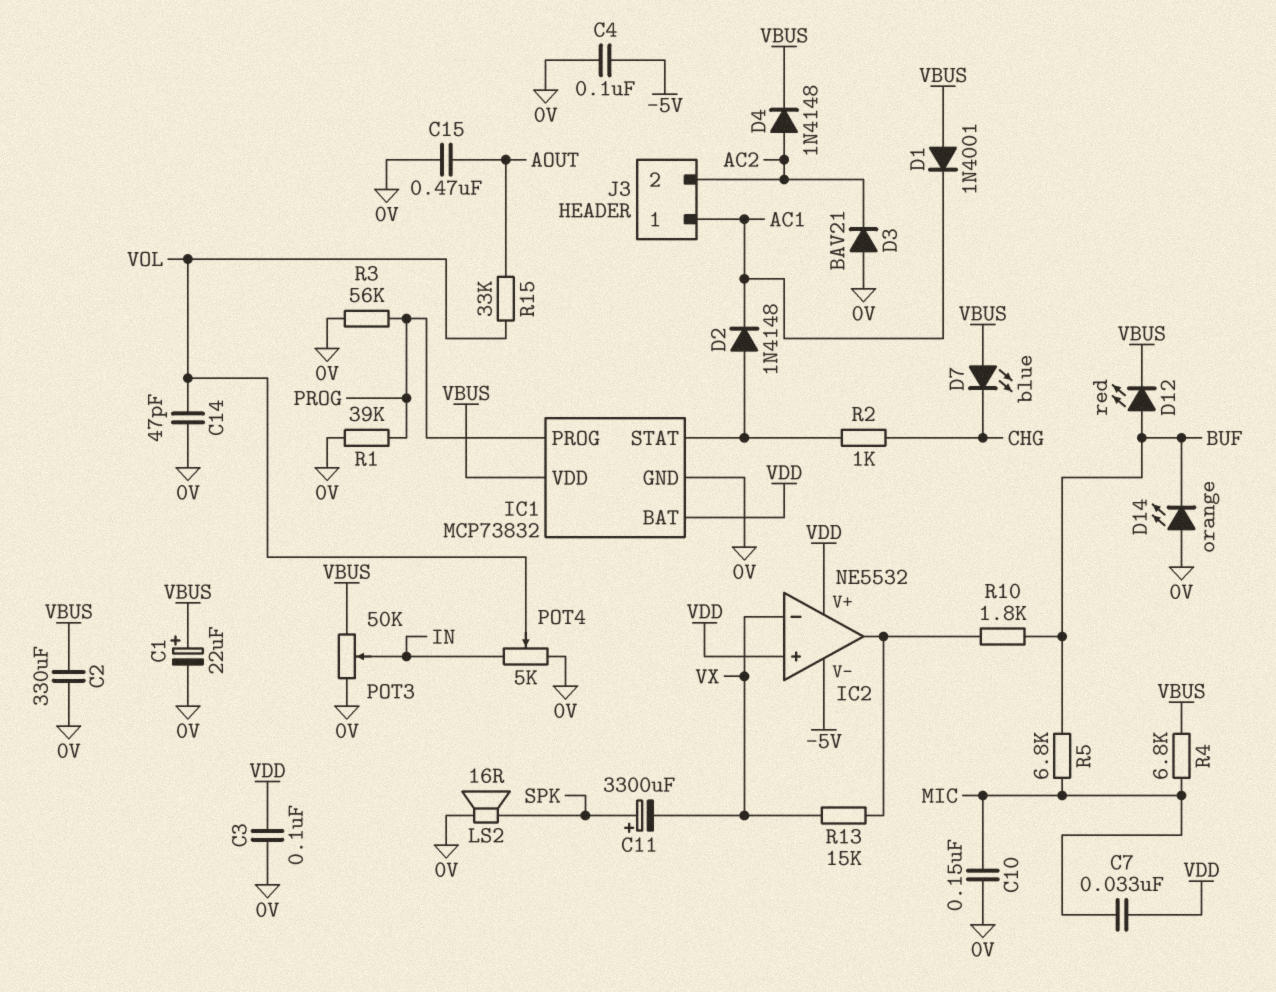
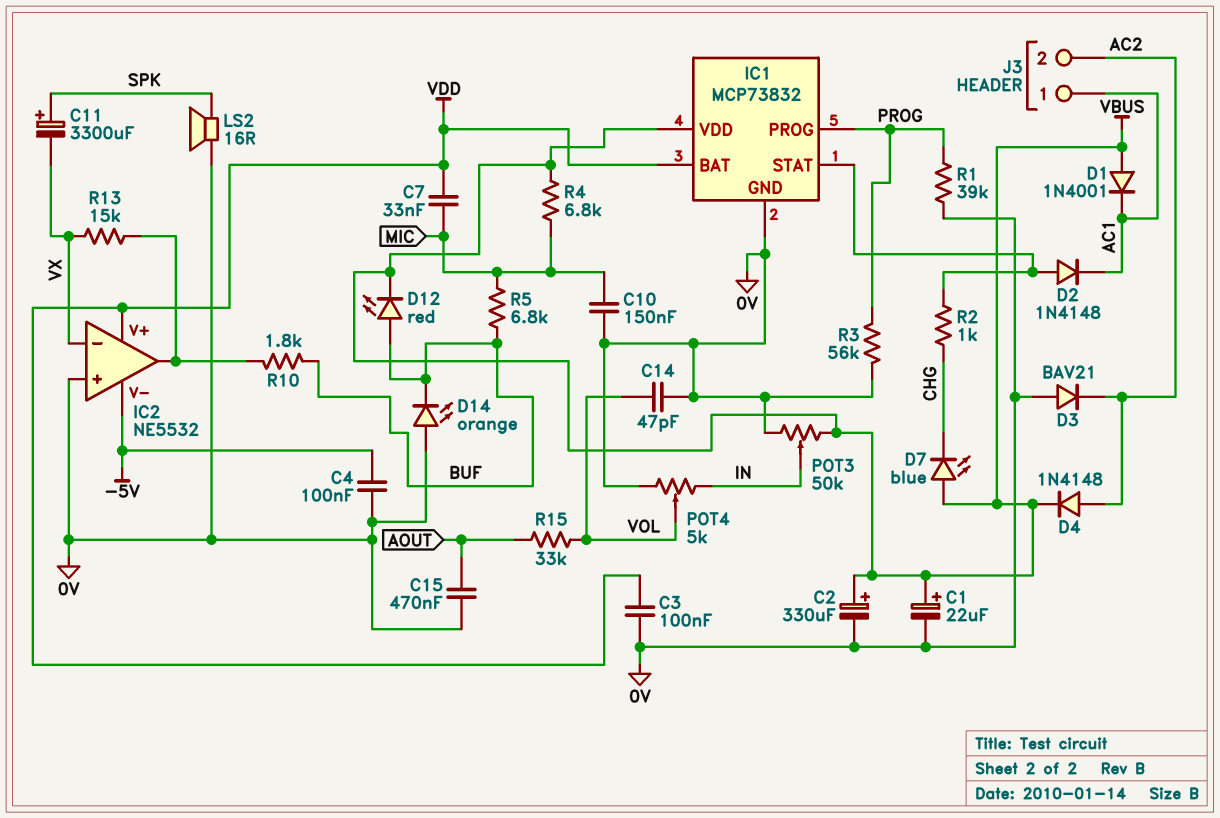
C2: 330uF (0V, VBUS) -> 330uF (plus VBUS, minus 0V)
IC2 pin in+: VDD -> 0V

